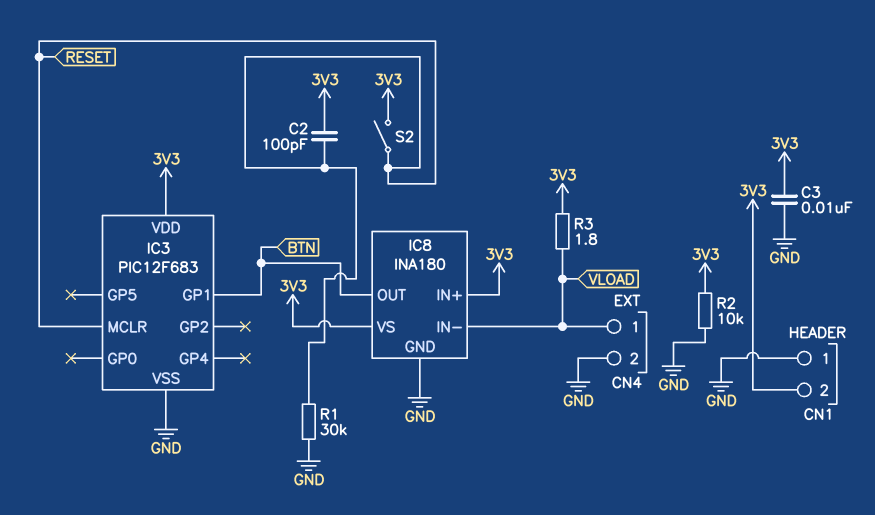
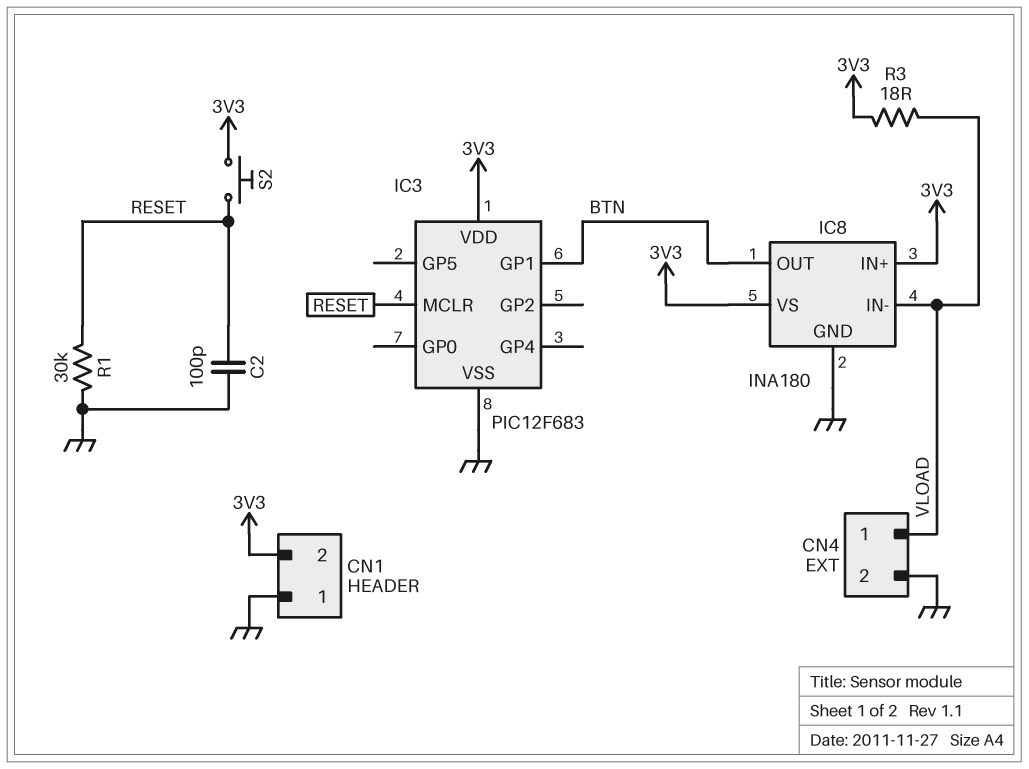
C2: 100pF (3V3, RESET) -> 100pF (GND, RESET)
C3: 10nF (3V3, GND) -> none
R2: 10k (3V3, GND) -> none
R3: 1.8 (3V3, VLOAD) -> 18 (3V3, VLOAD)
S2: switch (3V3, RESET) -> button (3V3, RESET)

